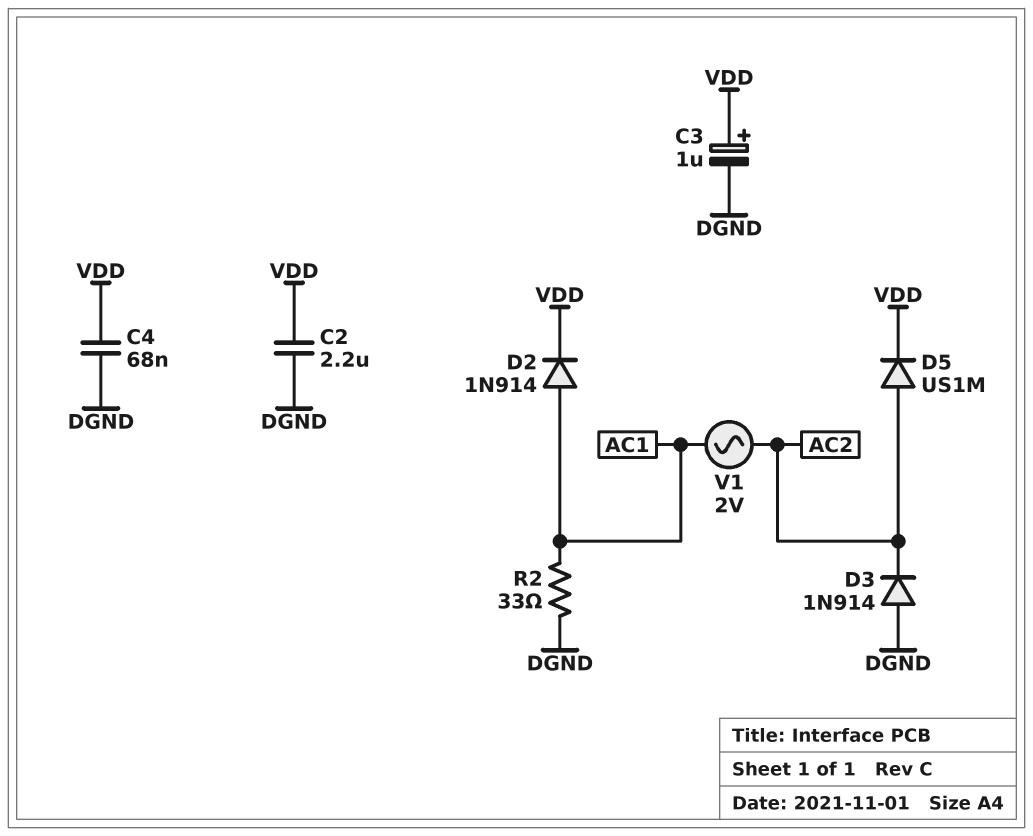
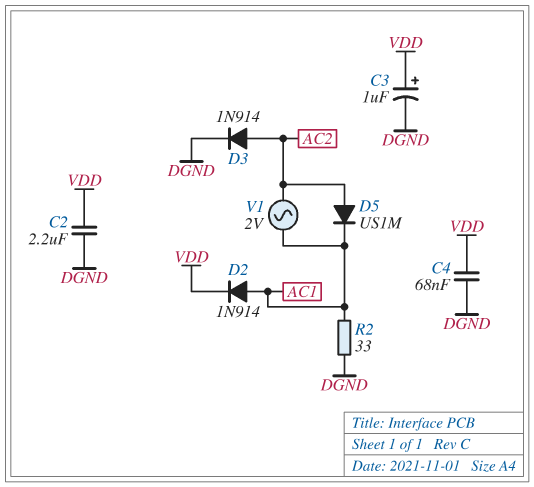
D3: diode 1N914 (A DGND, K AC2) -> diode 1N914 (A AC2, K DGND)
D5: diode US1M (A AC2, K VDD) -> diode US1M (A AC2, K AC1)

